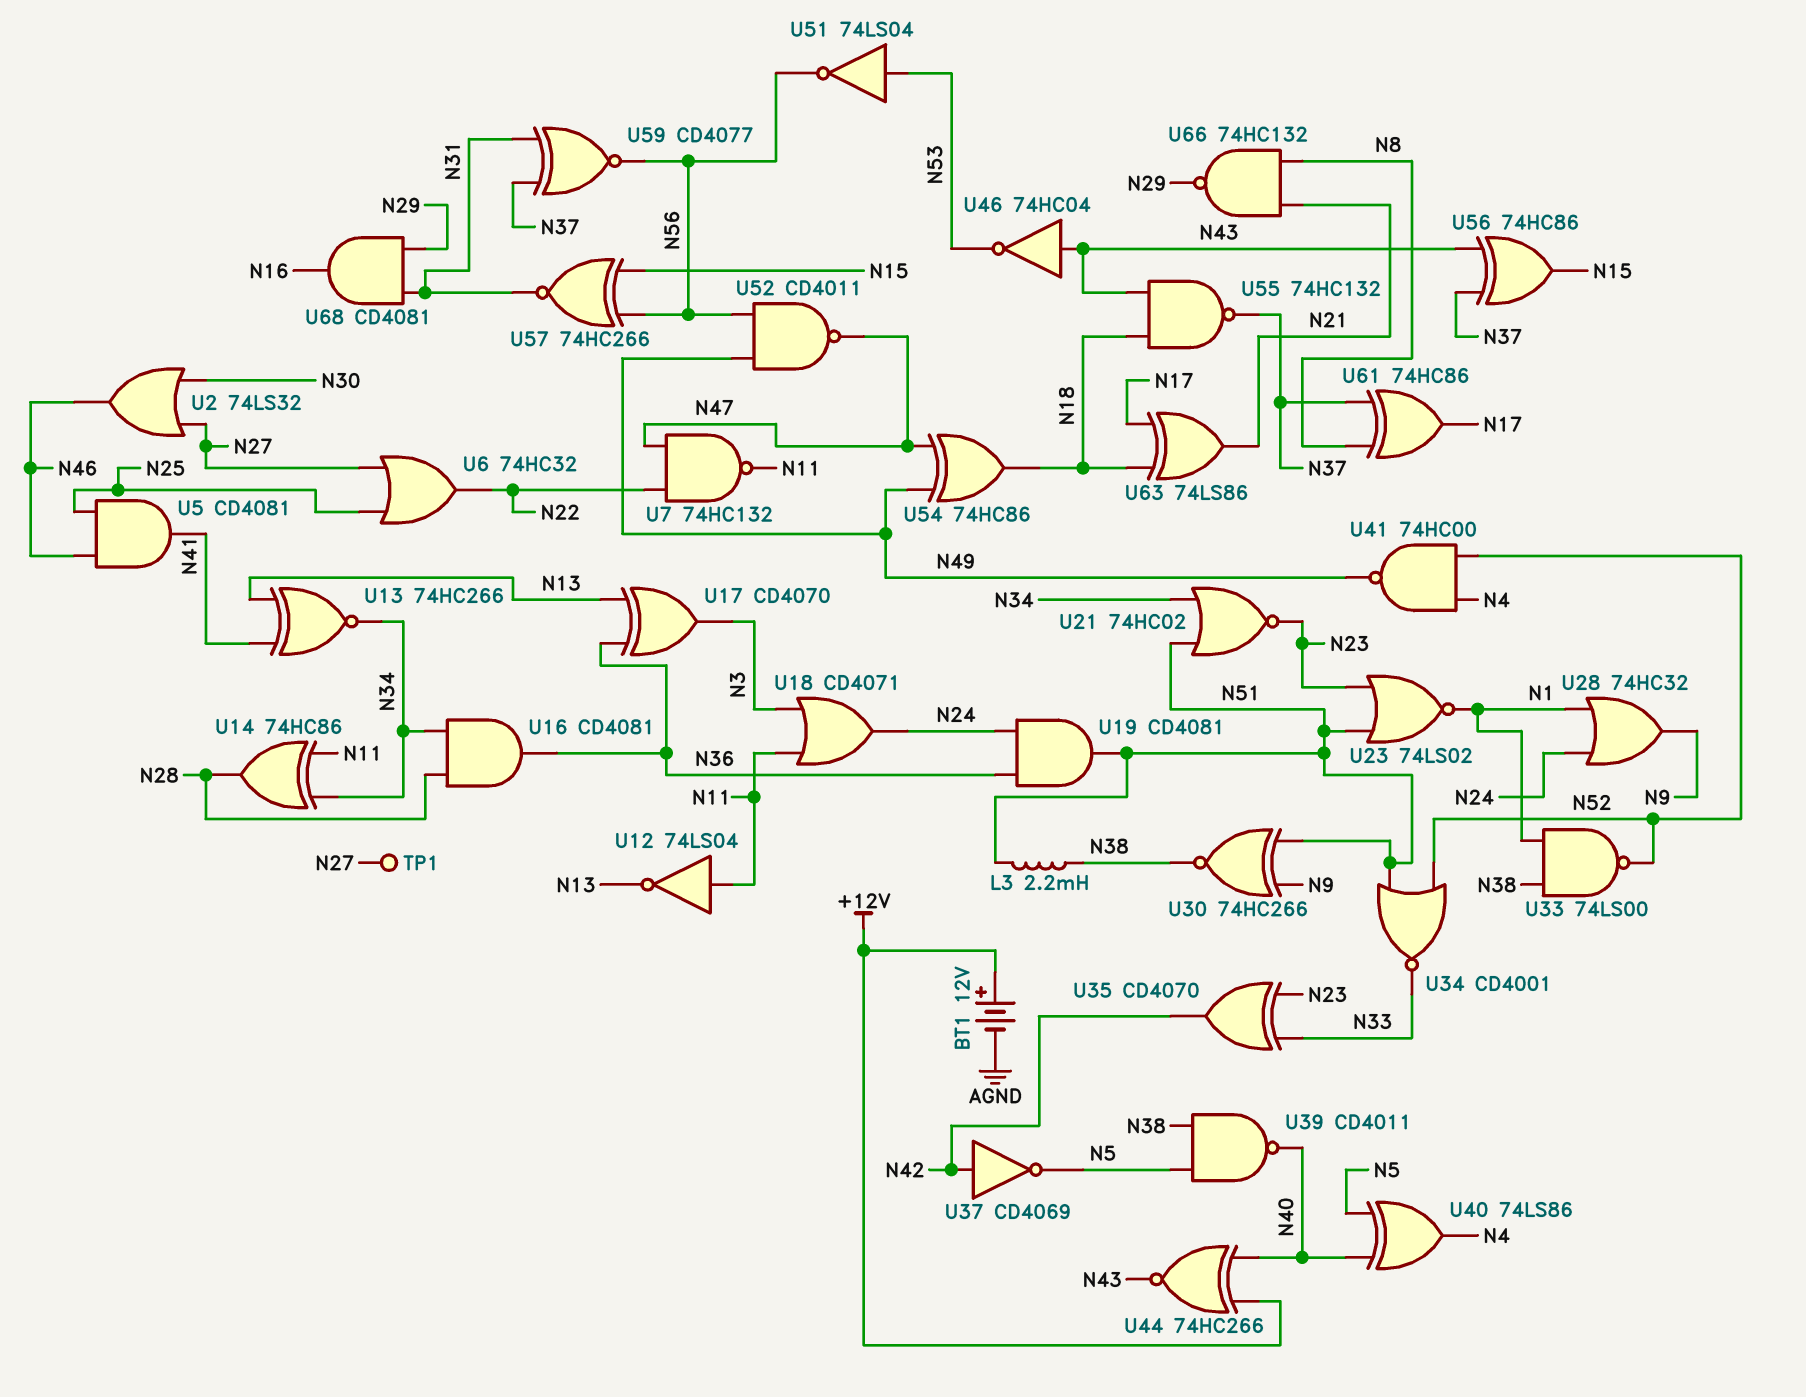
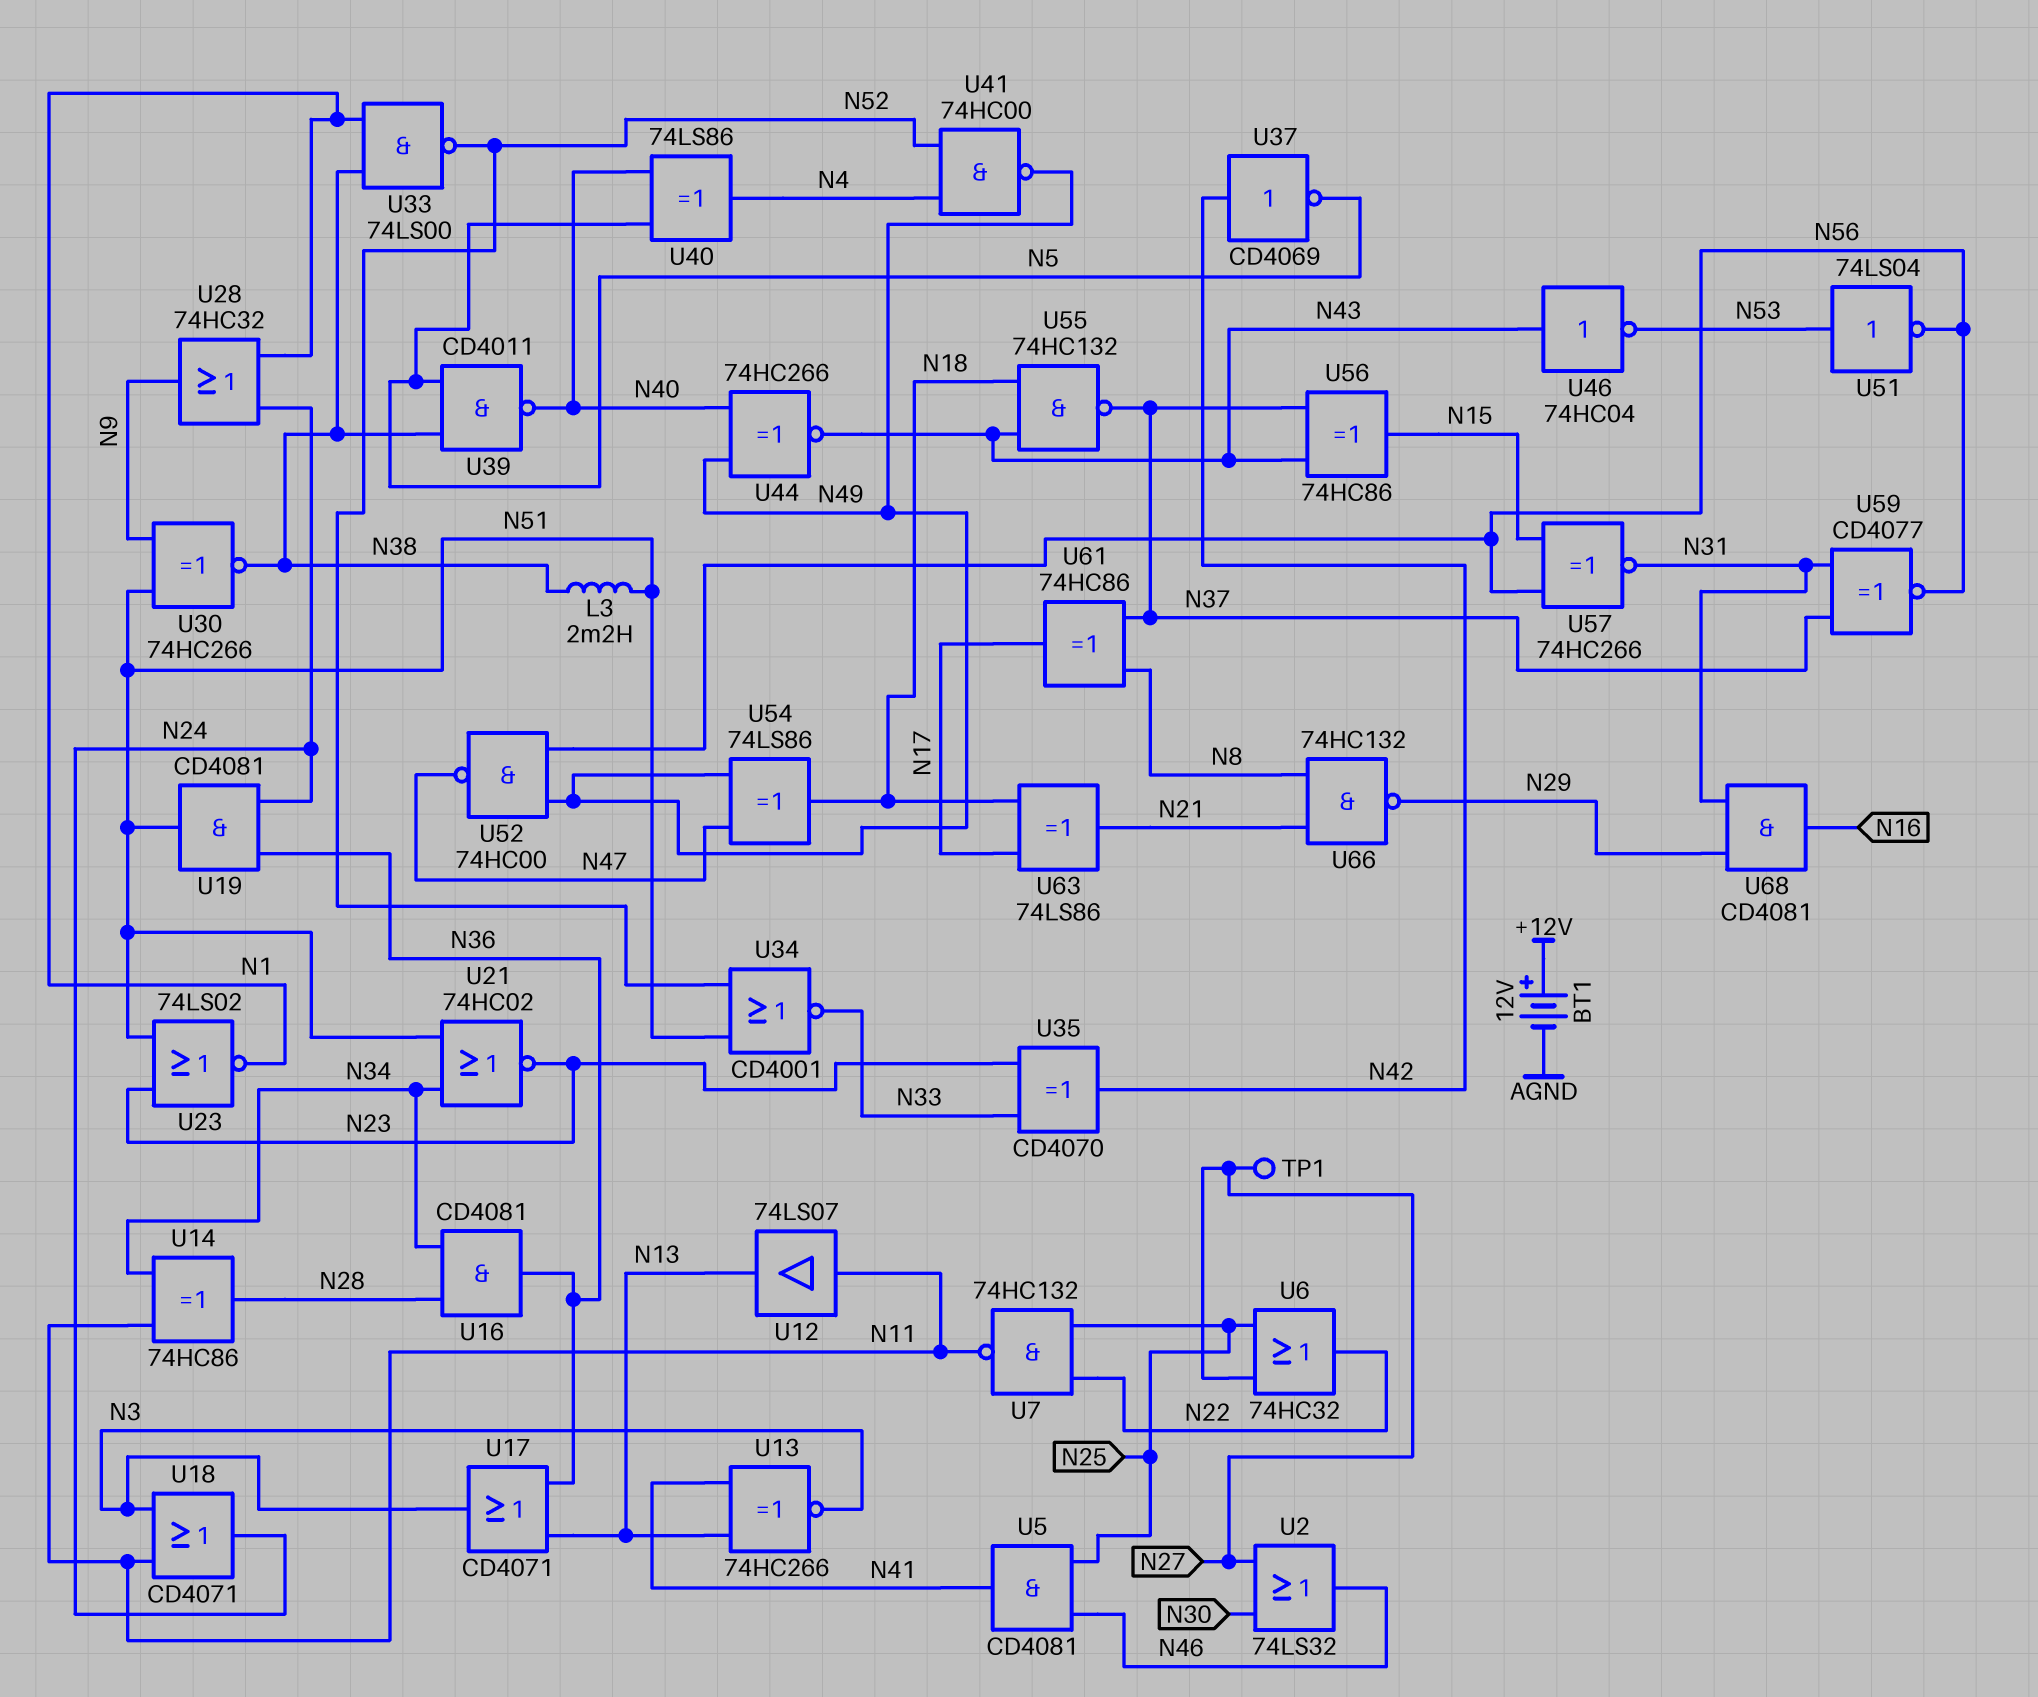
U7: NAND 74HC132 (in N22, in N47, out N11) -> NAND 74HC132 (in N22, in N25, out N11)
U12: NOT 74LS04 (in N11, out N13) -> buffer 74LS07 (in N11, out N13)
U13: XNOR 74HC266 (in N13, in N41, out N34) -> XNOR 74HC266 (in N13, in N41, out N3)
U17: XOR CD4070 (in N13, in N36, out N3) -> OR CD4071 (in N13, in N36, out N3)
U44: XNOR 74HC266 (in +12V, in N40, out N43) -> XNOR 74HC266 (in N40, in N49, out N43)
U52: NAND CD4011 (in N49, in N56, out N47) -> NAND 74HC00 (in N49, in N56, out N47)
U54: XOR 74HC86 (in N47, in N49, out N18) -> XOR 74LS86 (in N47, in N49, out N18)

